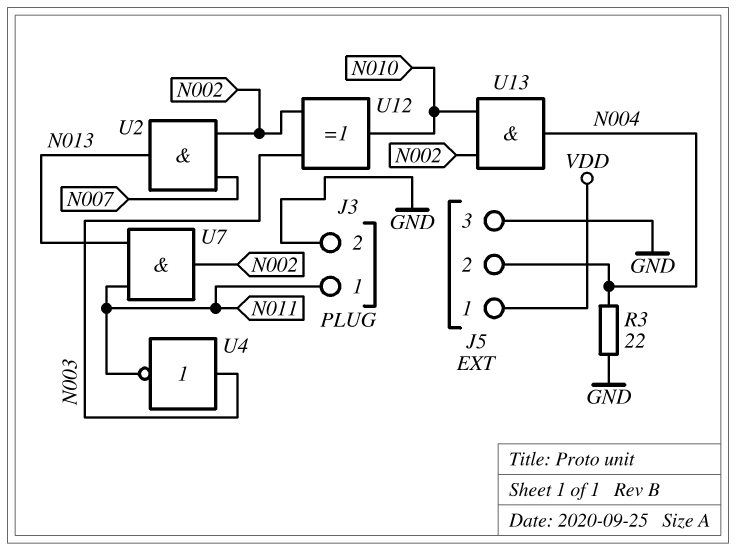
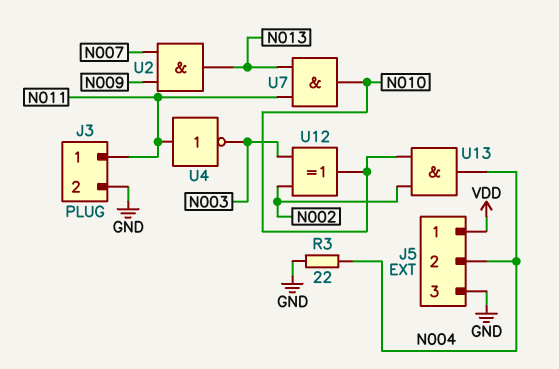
U2: AND (in N002, in N007, out N013) -> AND (in N007, in N009, out N013)
U4: NOT (in N003, out N011) -> NOT (in N011, out N003)
U7: AND (in N011, in N013, out N002) -> AND (in N011, in N013, out N010)

